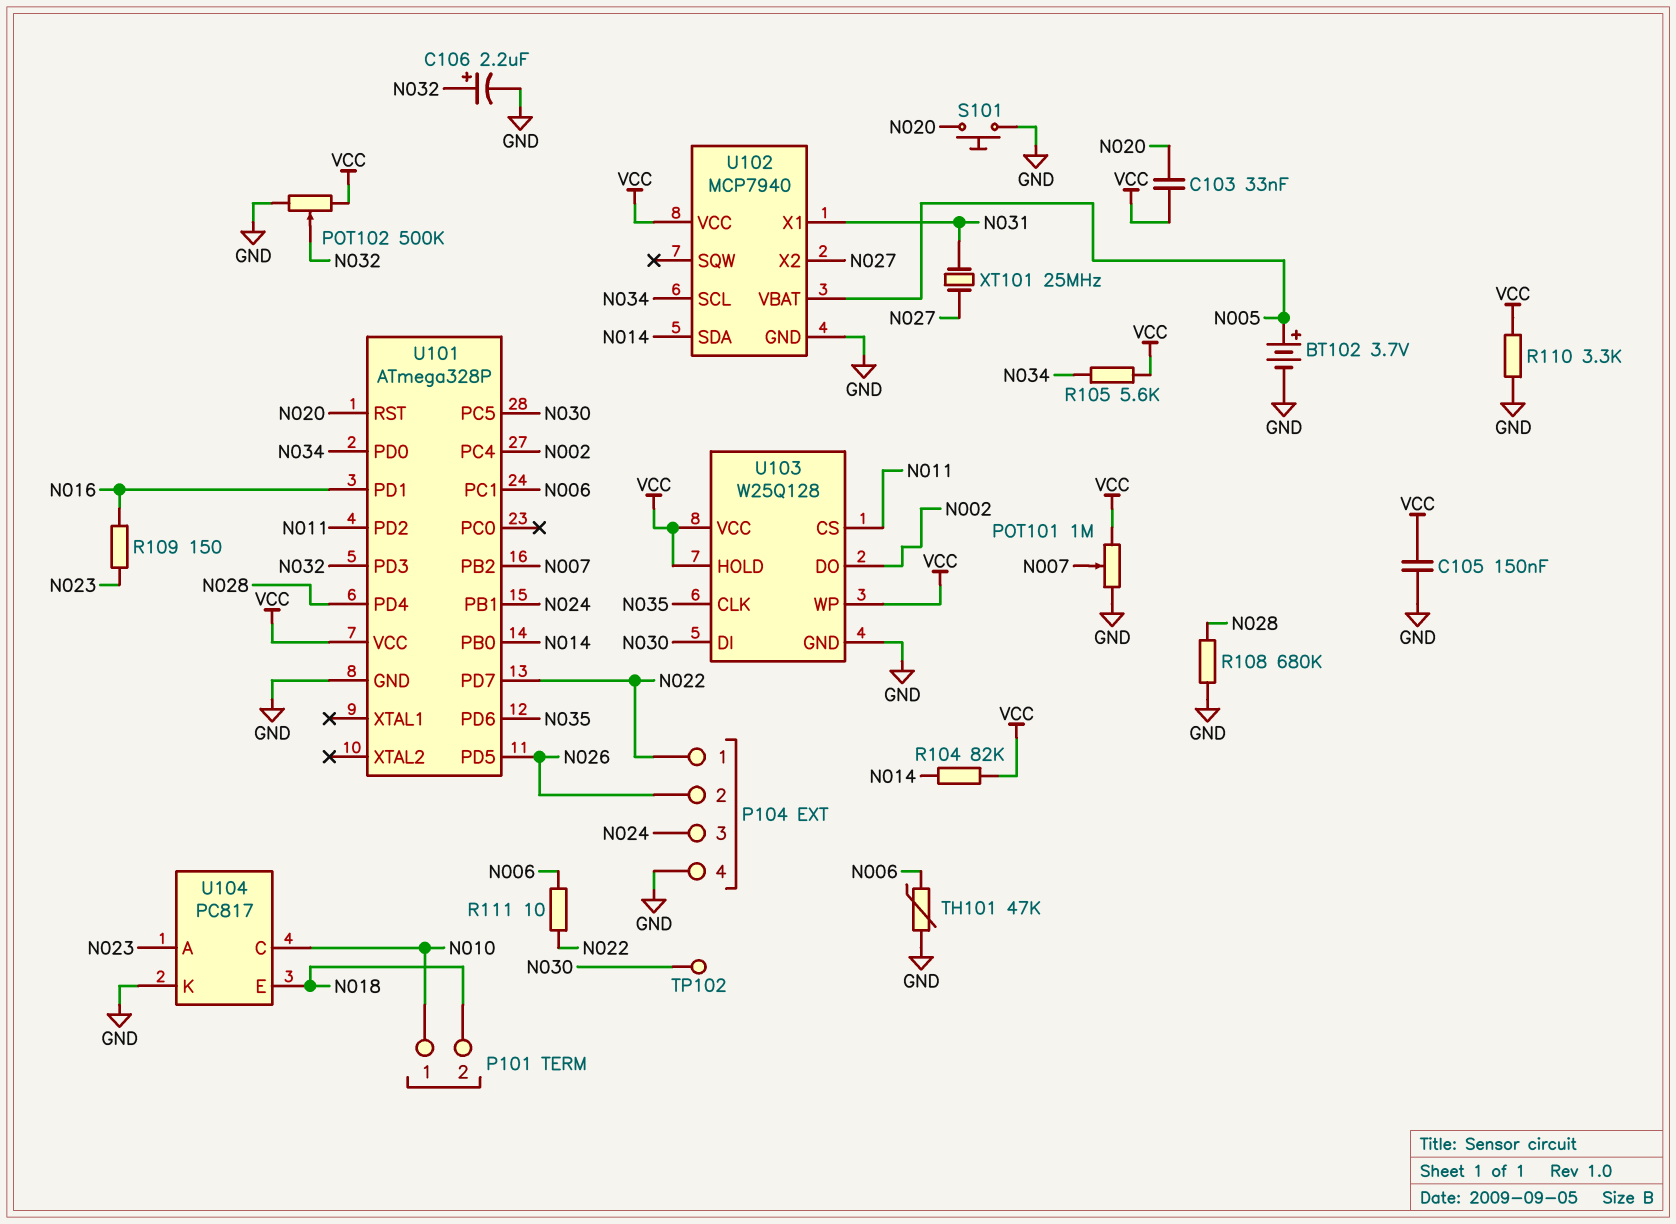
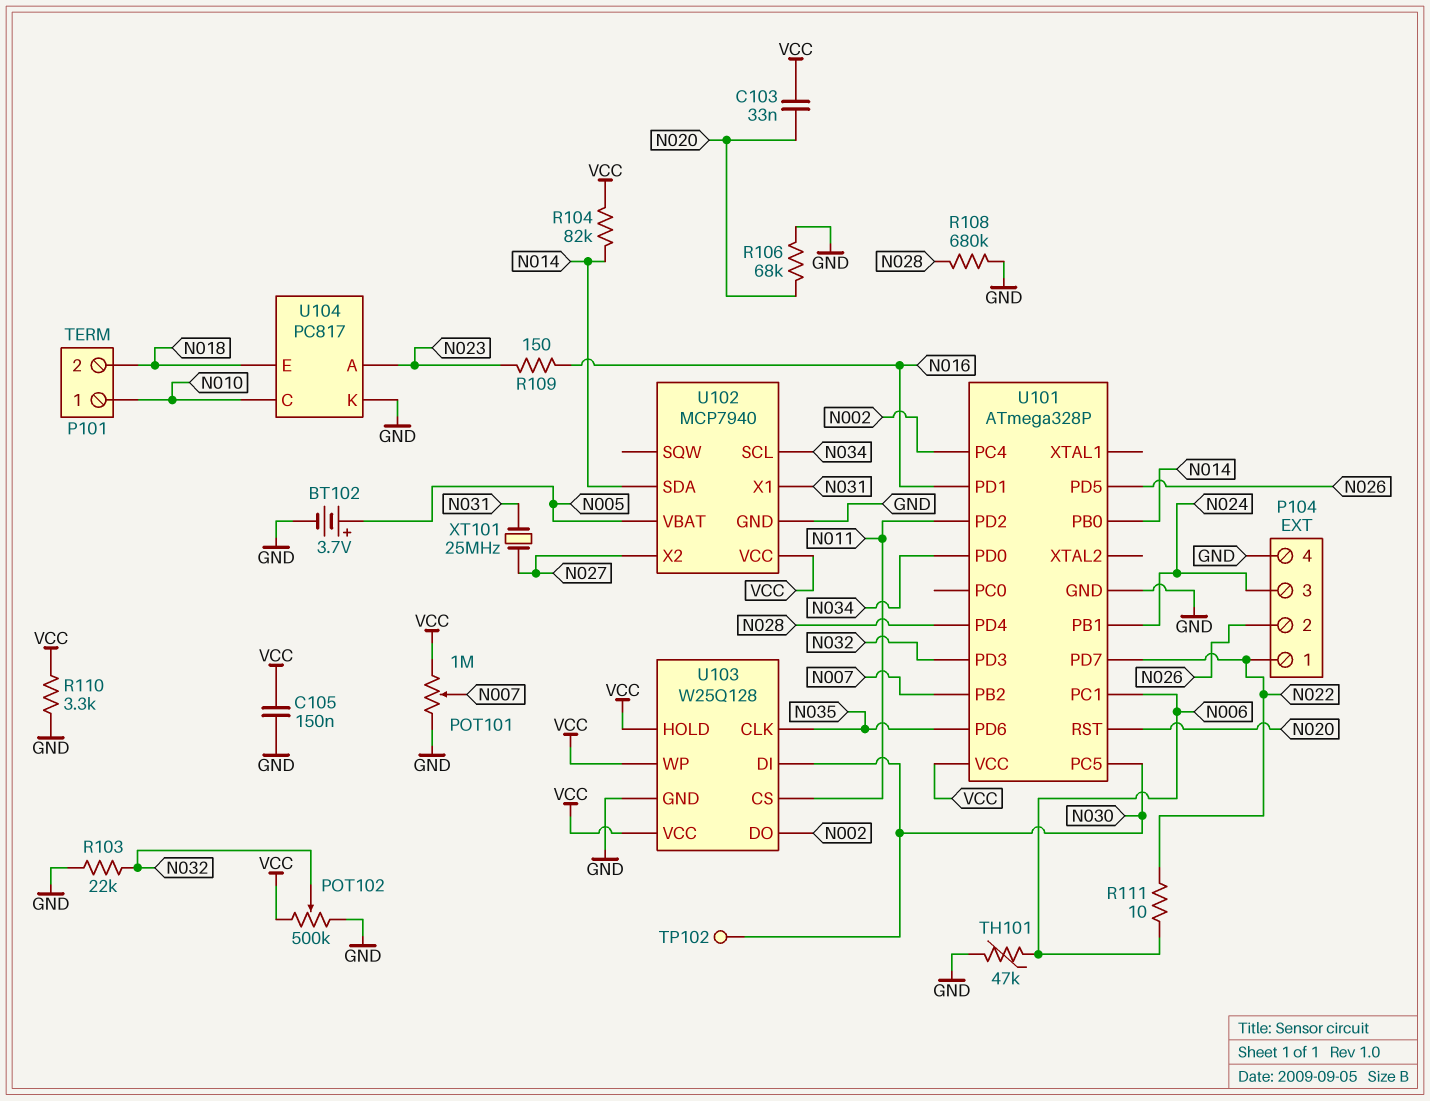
C106: 2.2uF (plus N032, minus GND) -> none
R103: none -> 22k (GND, N032)
R105: 5.6k (N034, VCC) -> none
R106: none -> 68k (GND, N020)
S101: button (GND, N020) -> none

